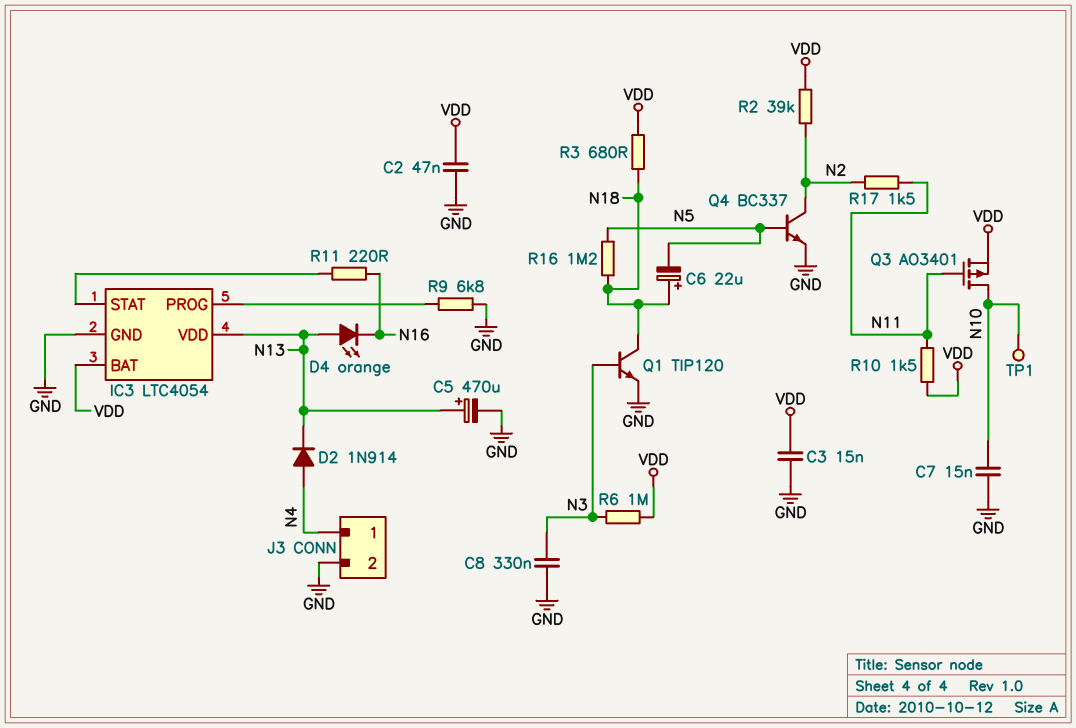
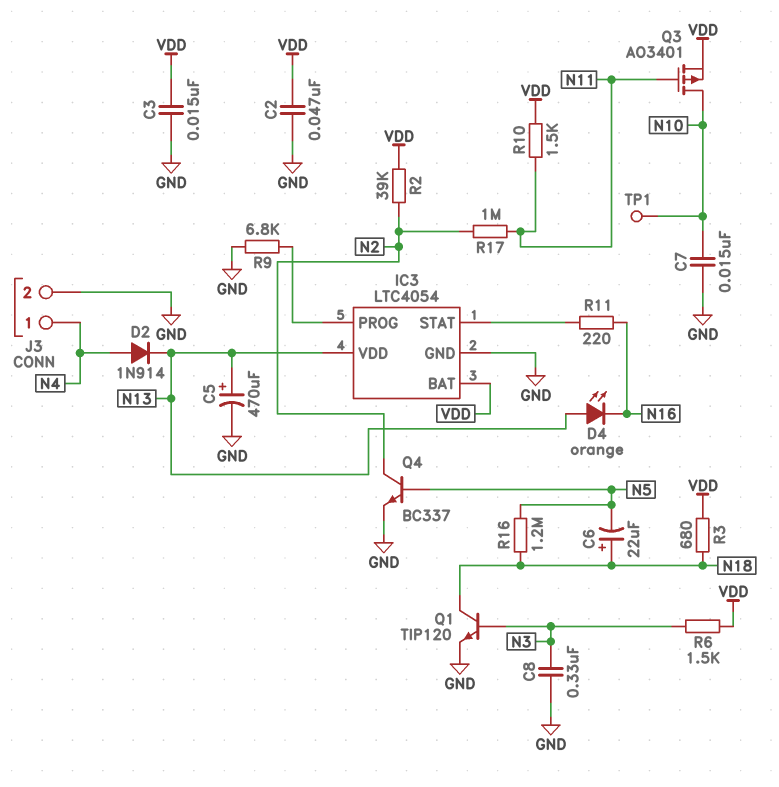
R6: 1M (N3, VDD) -> 1.5k (N3, VDD)
R17: 1.5k (N2, N11) -> 1M (N2, N11)

